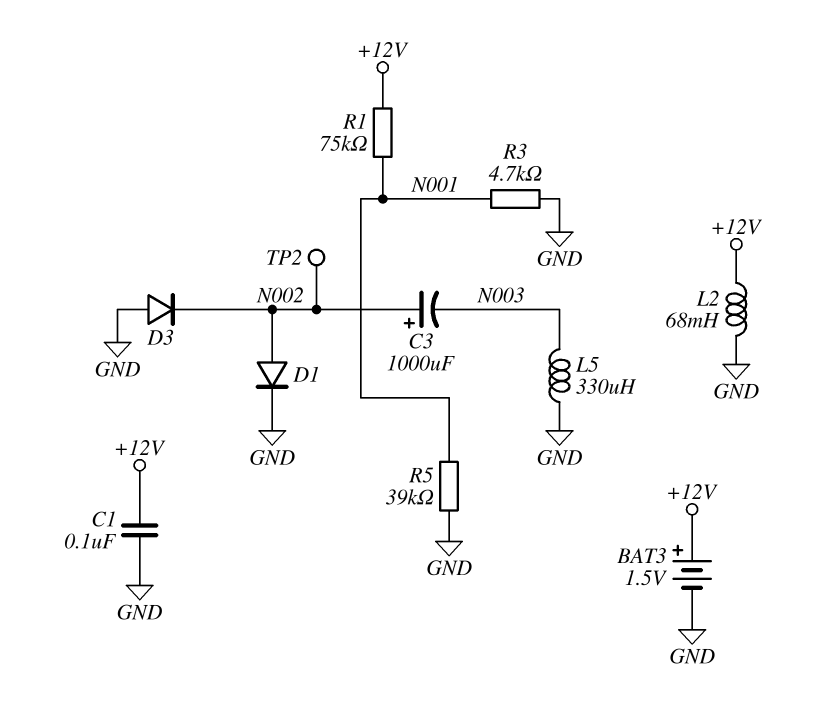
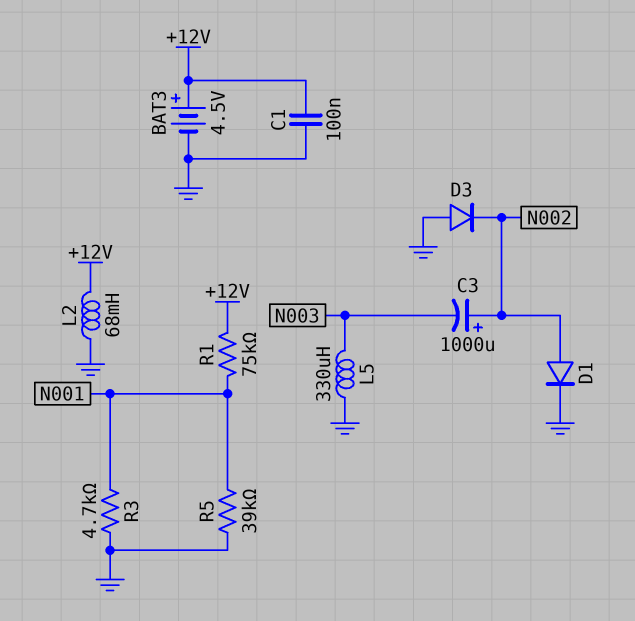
BAT3: 1.5V (plus +12V, minus GND) -> 4.5V (plus +12V, minus GND)
TP2: test point (N002) -> none

